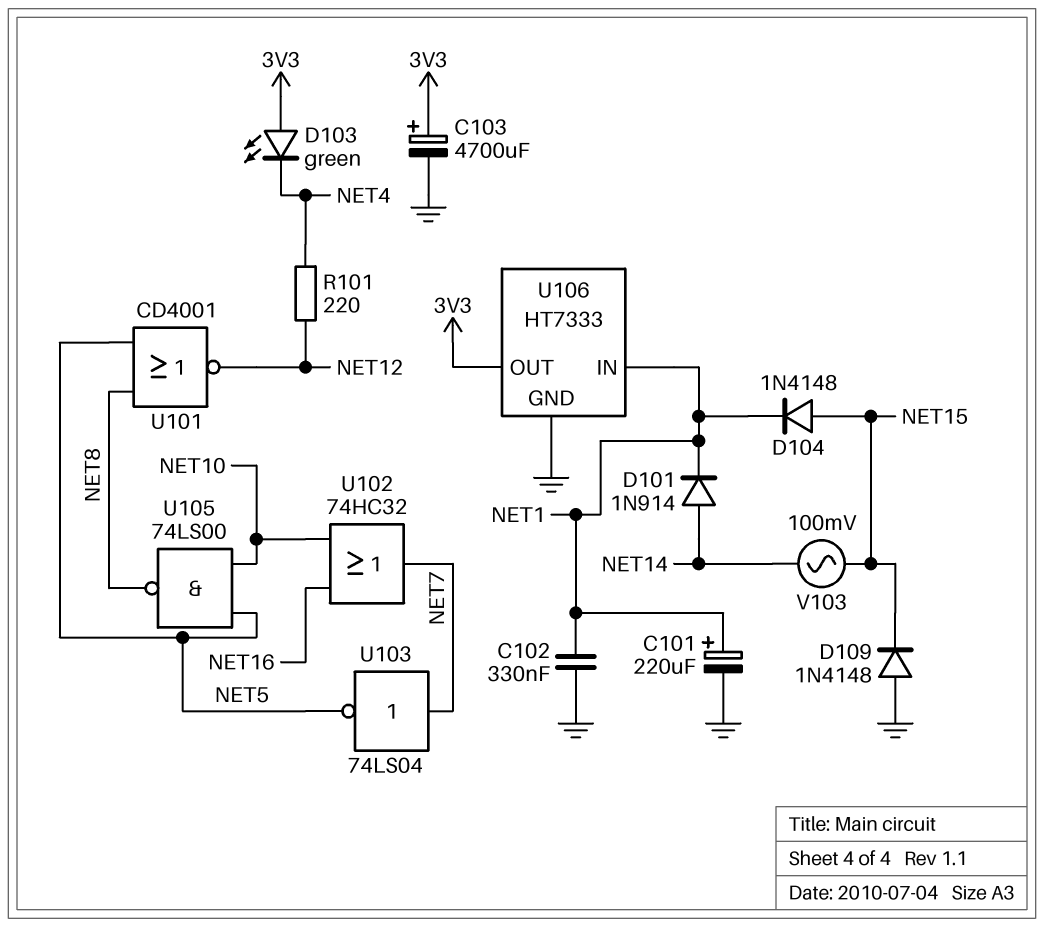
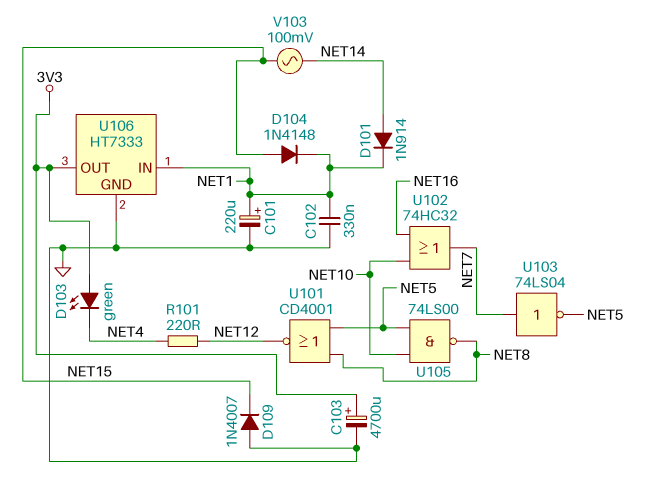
D109: diode 1N4148 (A GND, K NET15) -> diode 1N4007 (A GND, K NET15)

